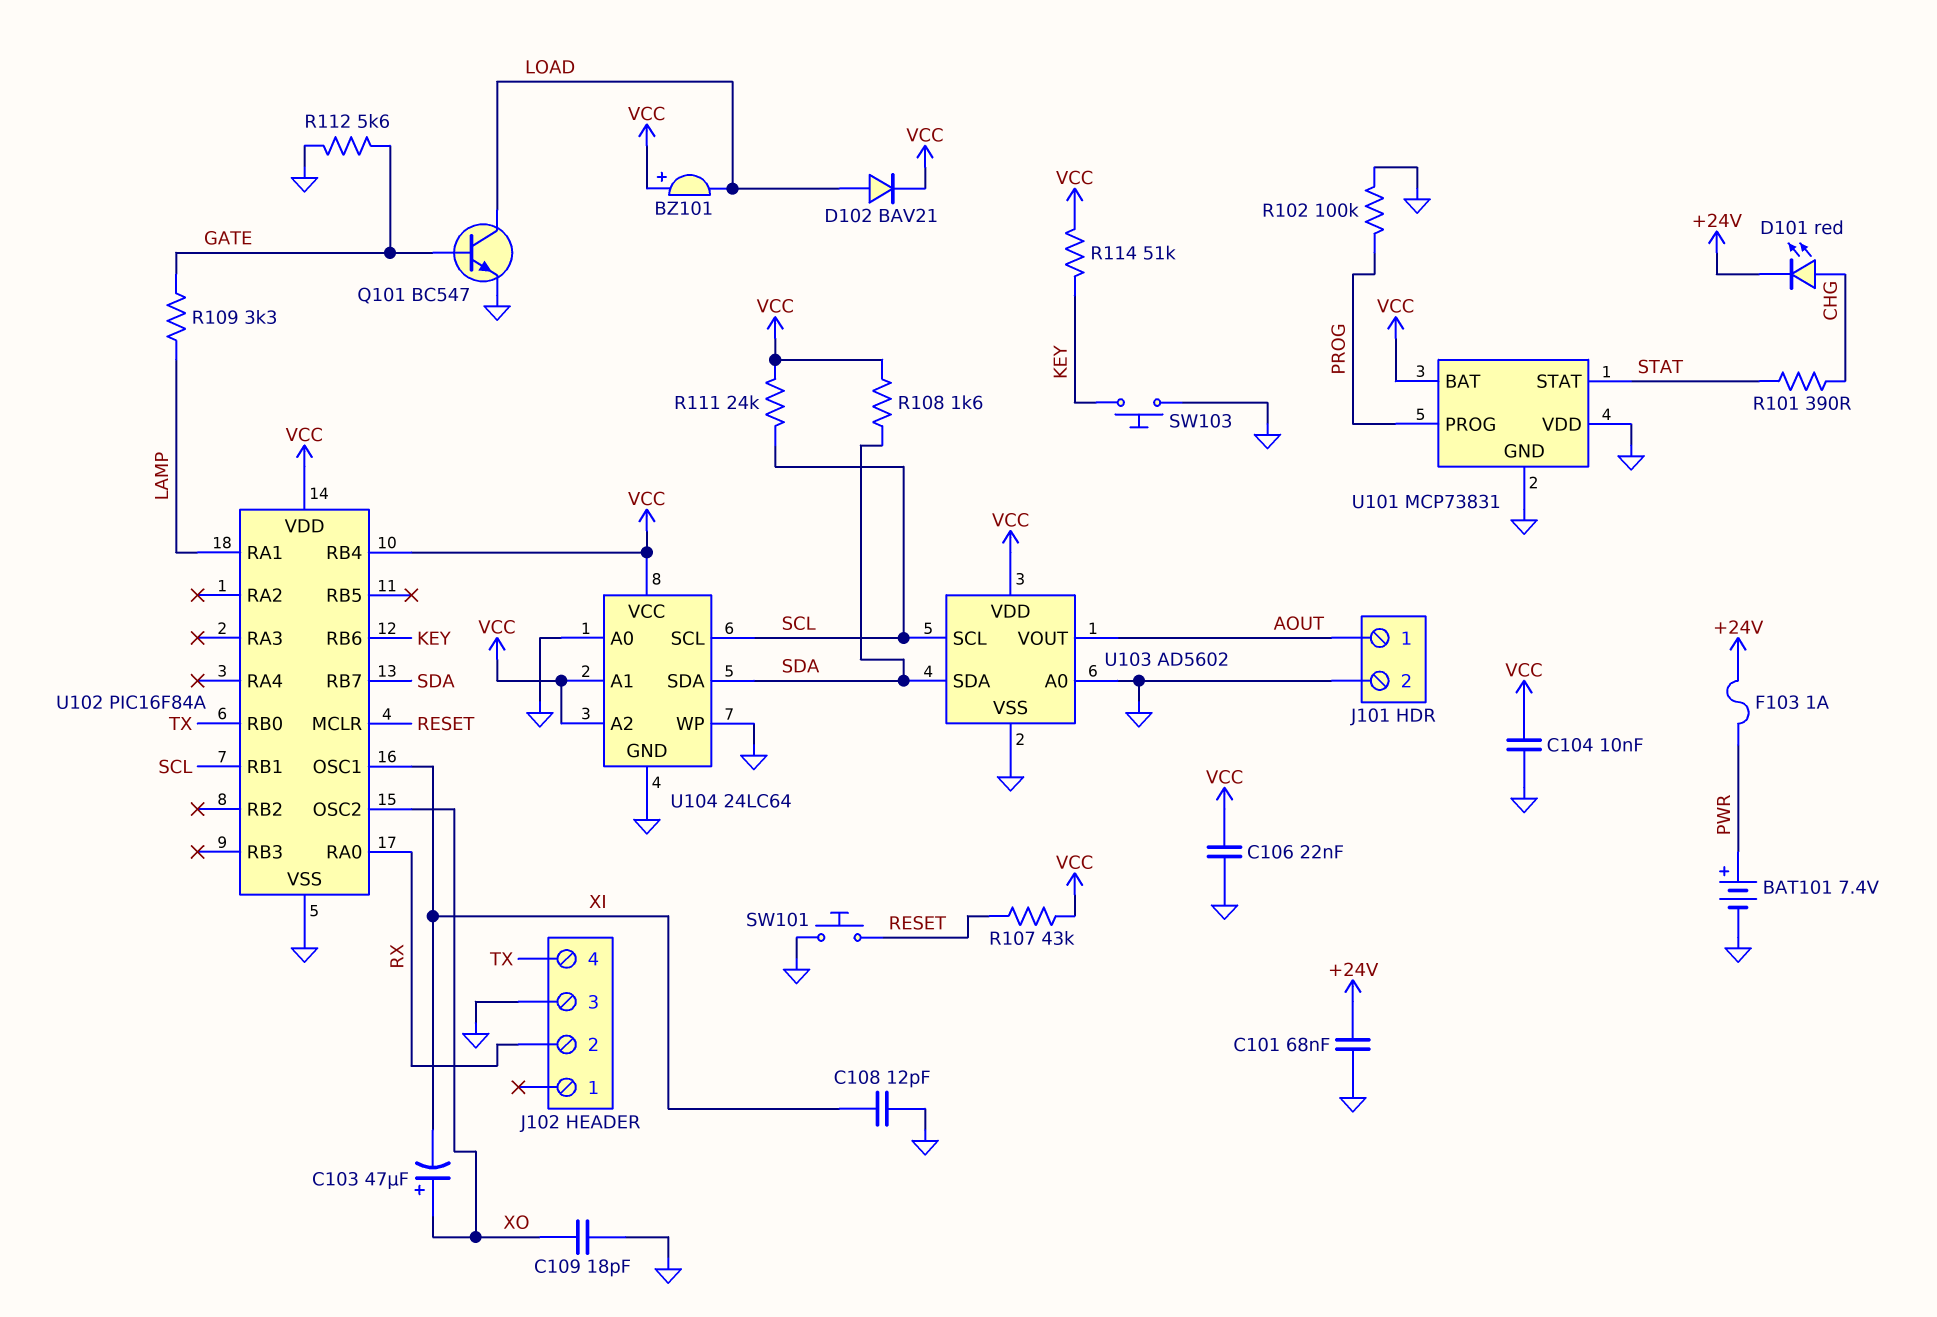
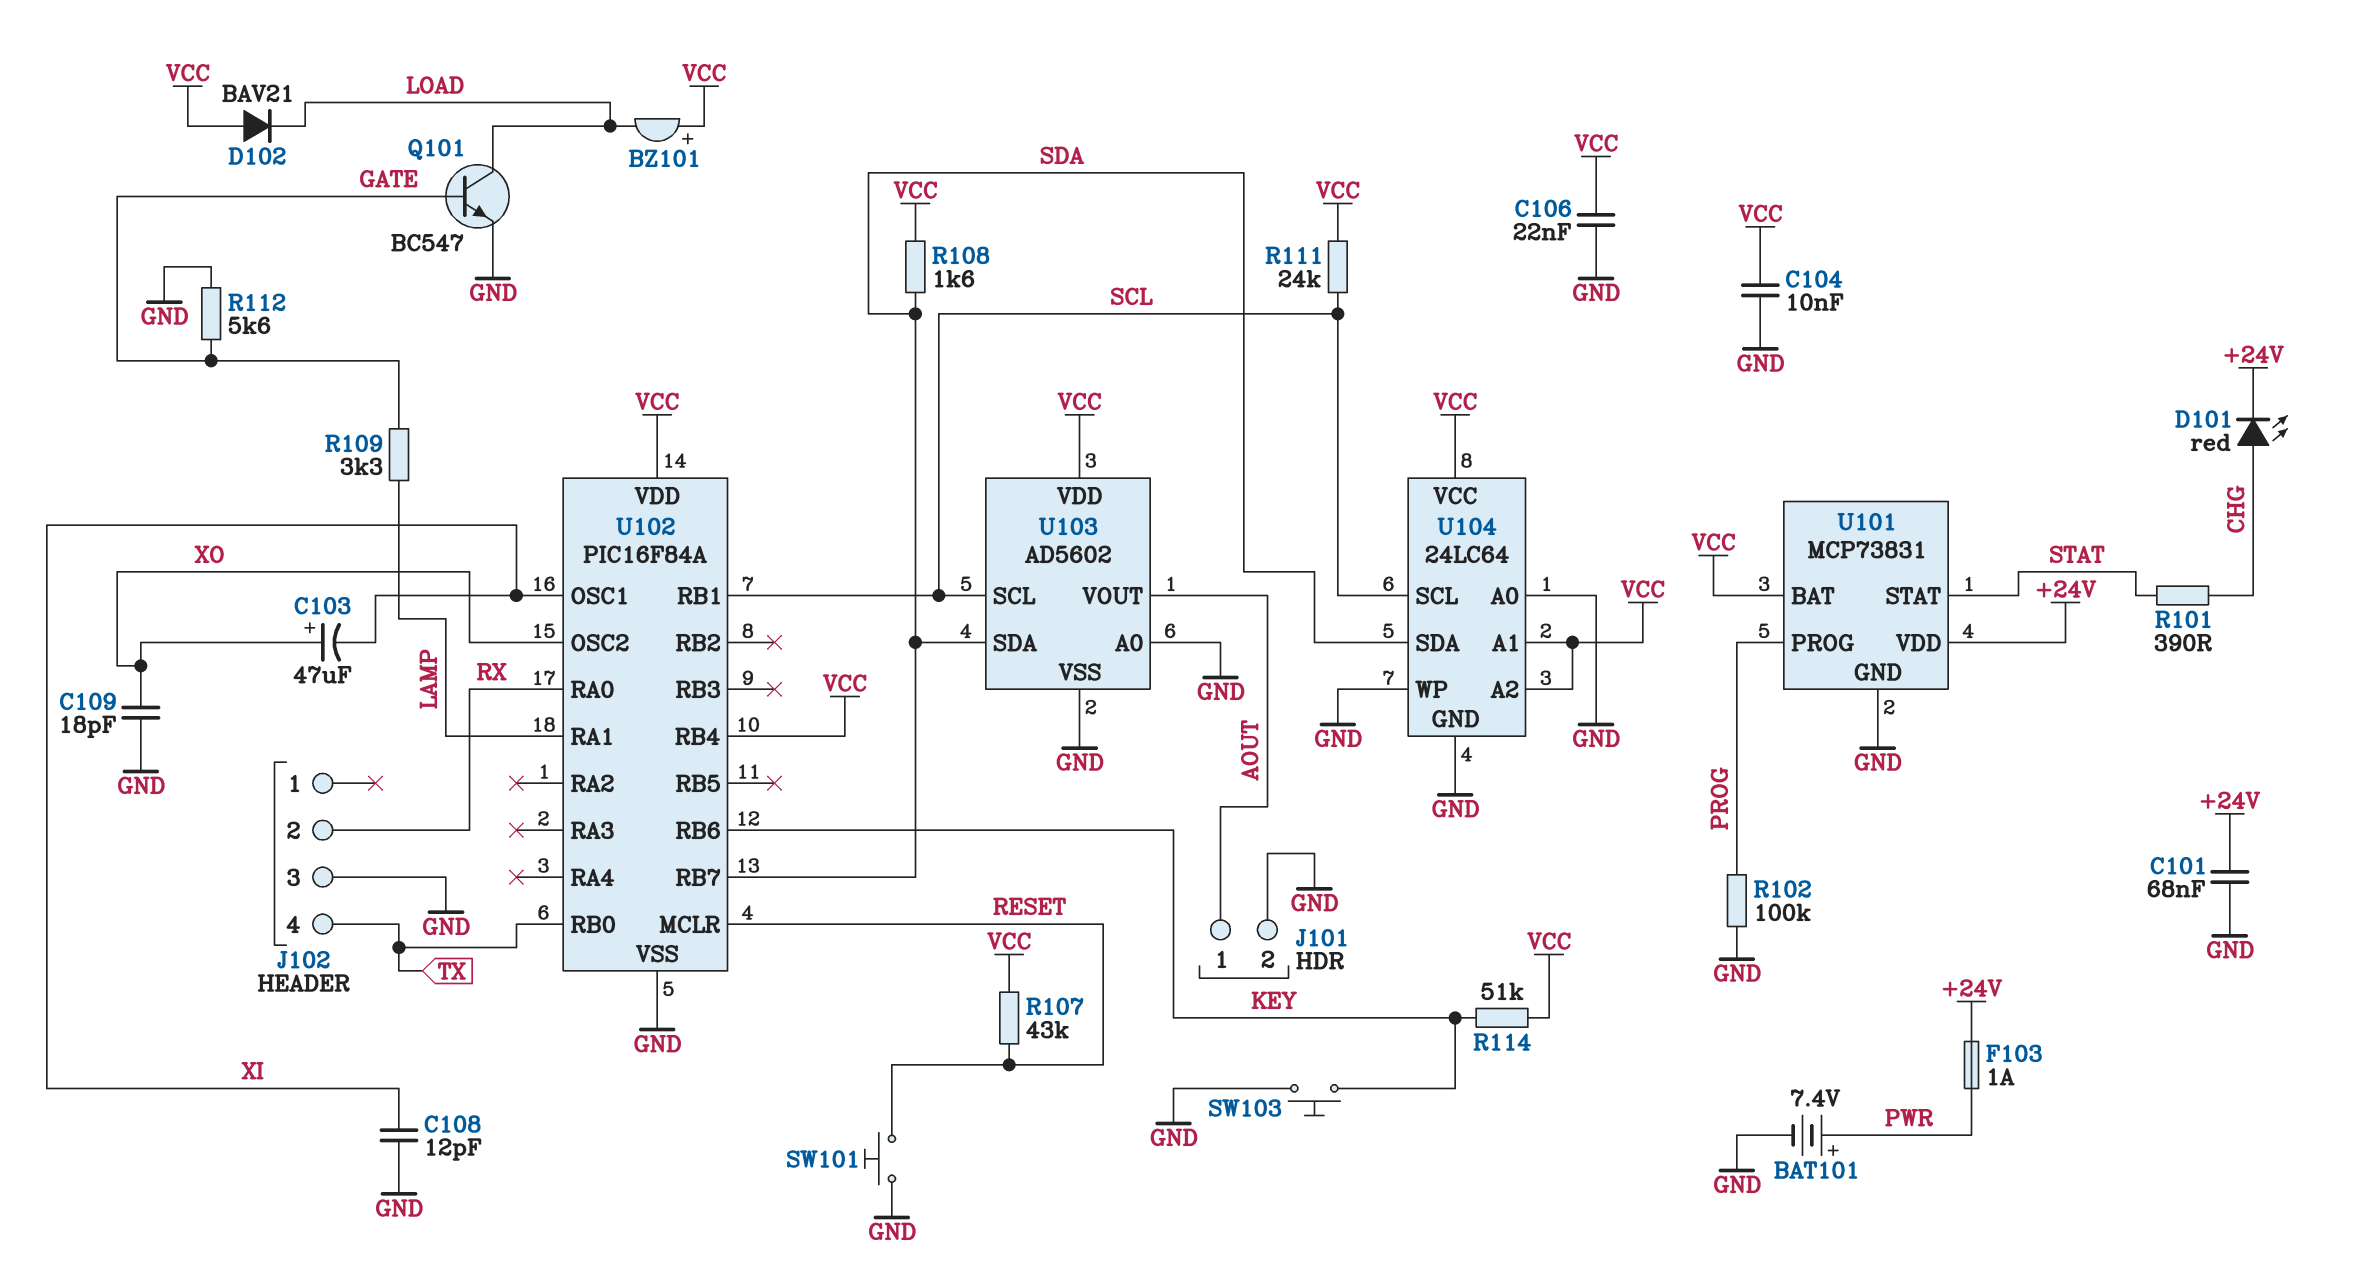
D102: diode BAV21 (A LOAD, K VCC) -> diode BAV21 (A VCC, K LOAD)
U101 pin VDD: GND -> +24V

